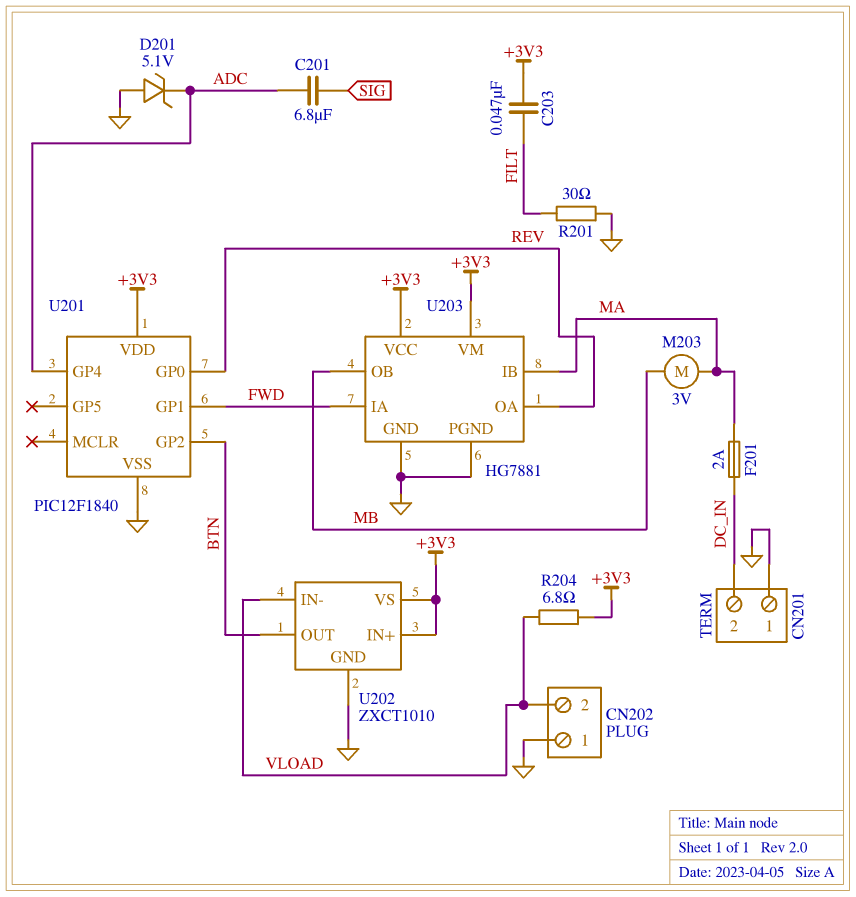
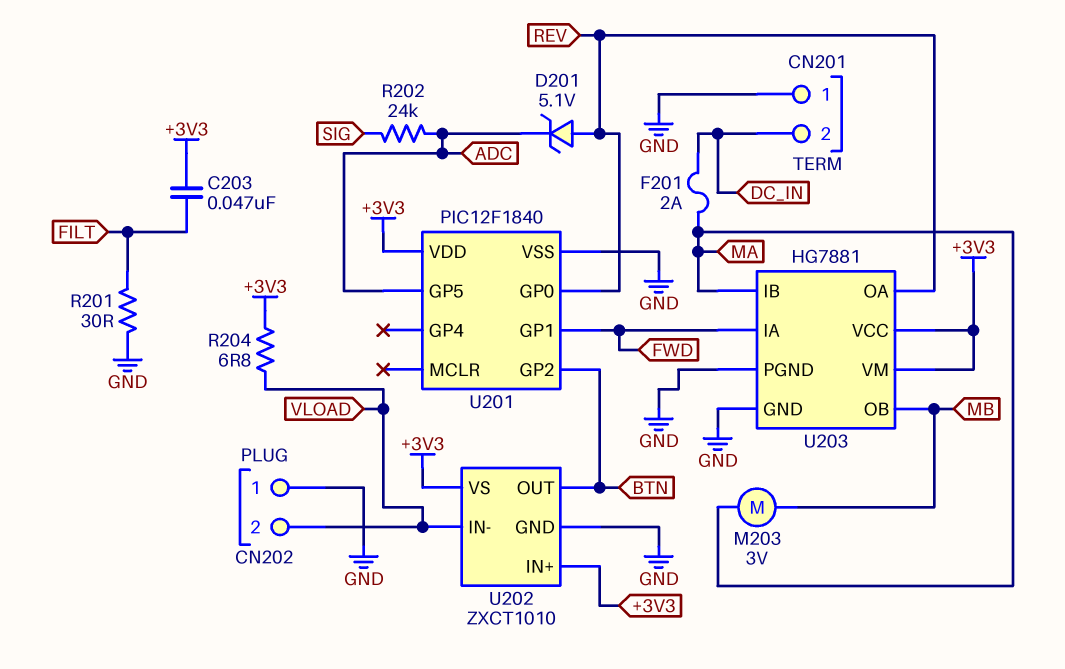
C201: 6.8uF (ADC, SIG) -> none
D201: zener 5.1V (A GND, K ADC) -> zener 5.1V (A REV, K ADC)
R202: none -> 24k (ADC, SIG)
U201 pin GP4: ADC -> none
U201 pin GP5: none -> ADC

